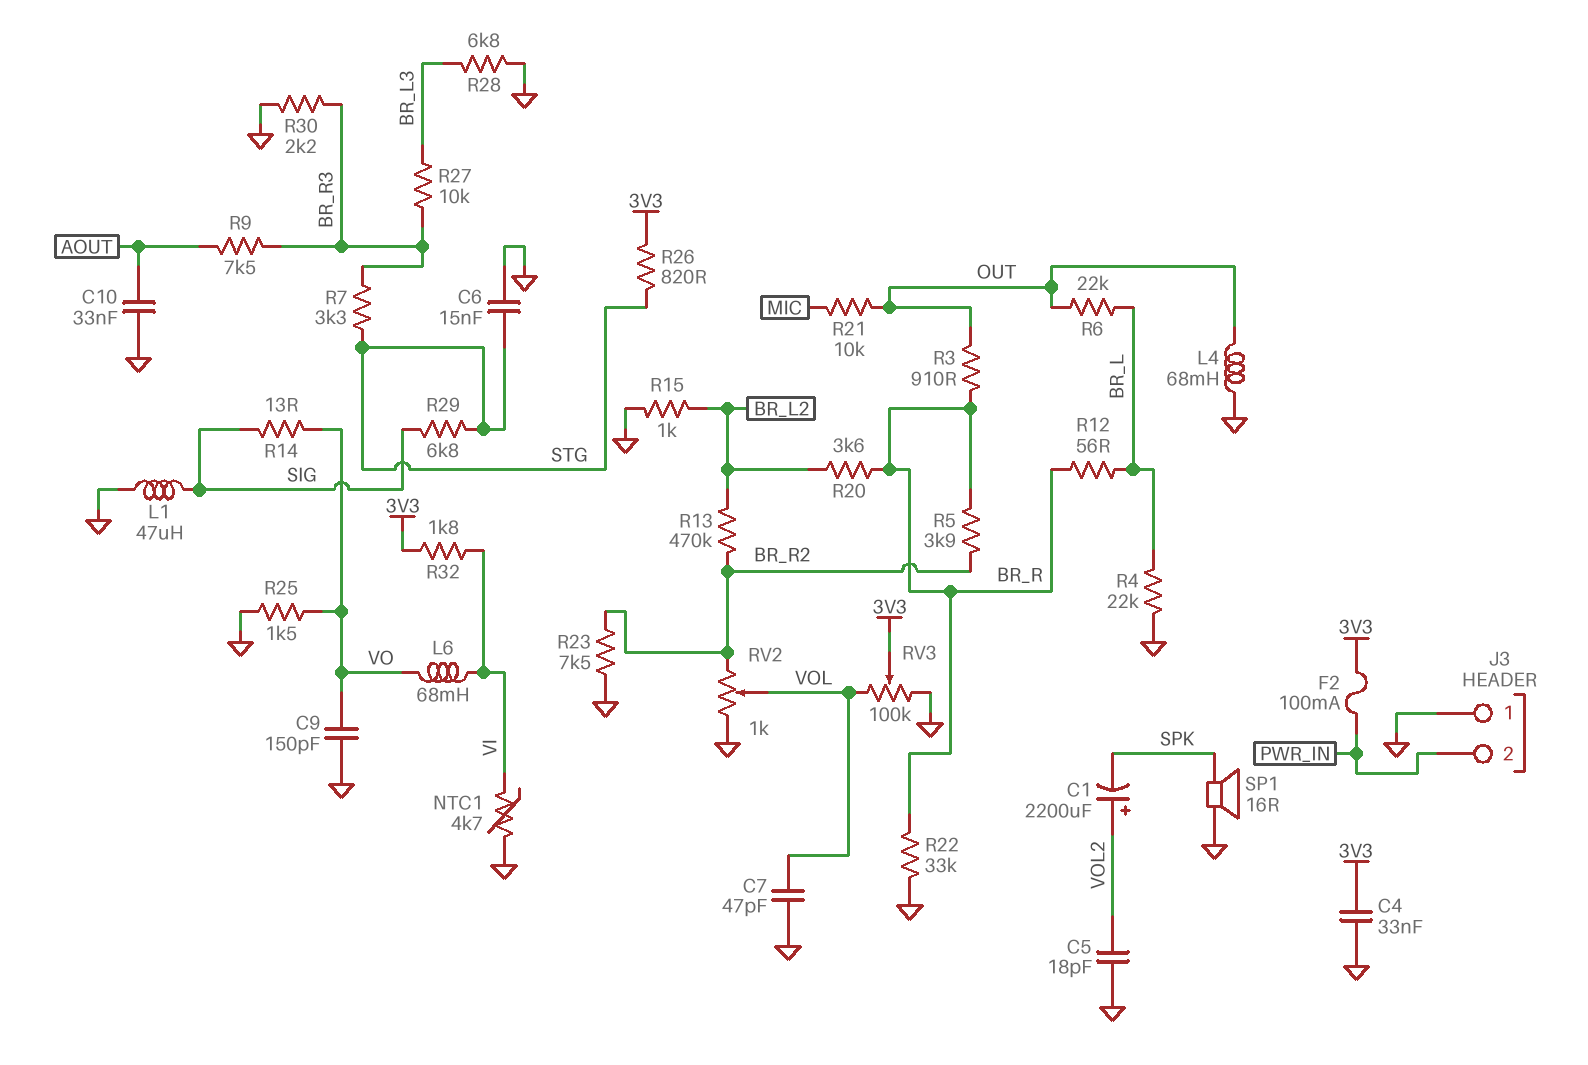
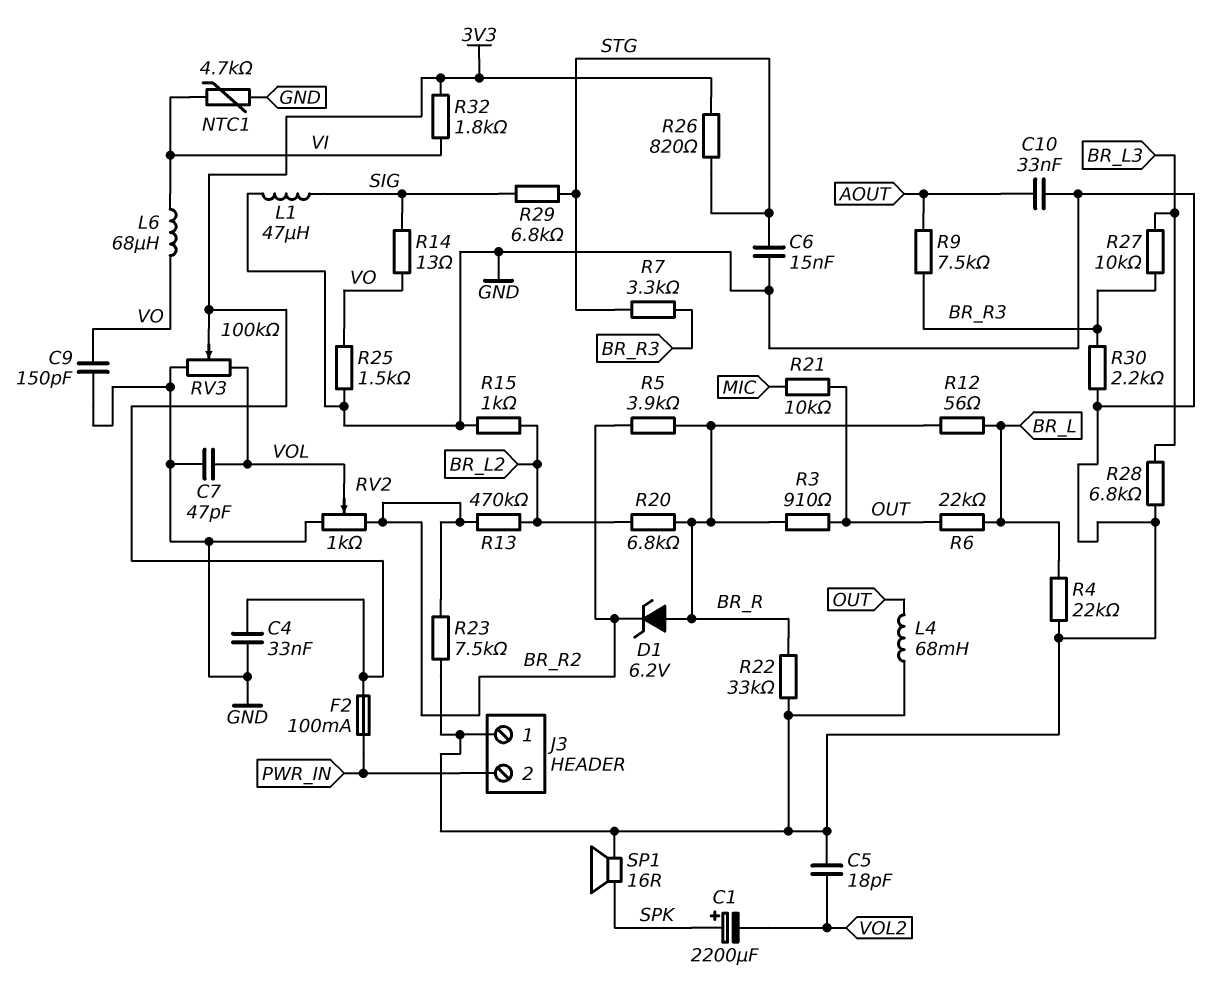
C1: 2200uF (plus VOL2, minus SPK) -> 2200uF (plus SPK, minus VOL2)
D1: none -> zener 6.2V (A BR_R, K BR_R2)
L6: 68mH (VI, VO) -> 68uH (VI, VO)
R20: 3.6k (BR_L2, BR_R) -> 6.8k (BR_L2, BR_R)

